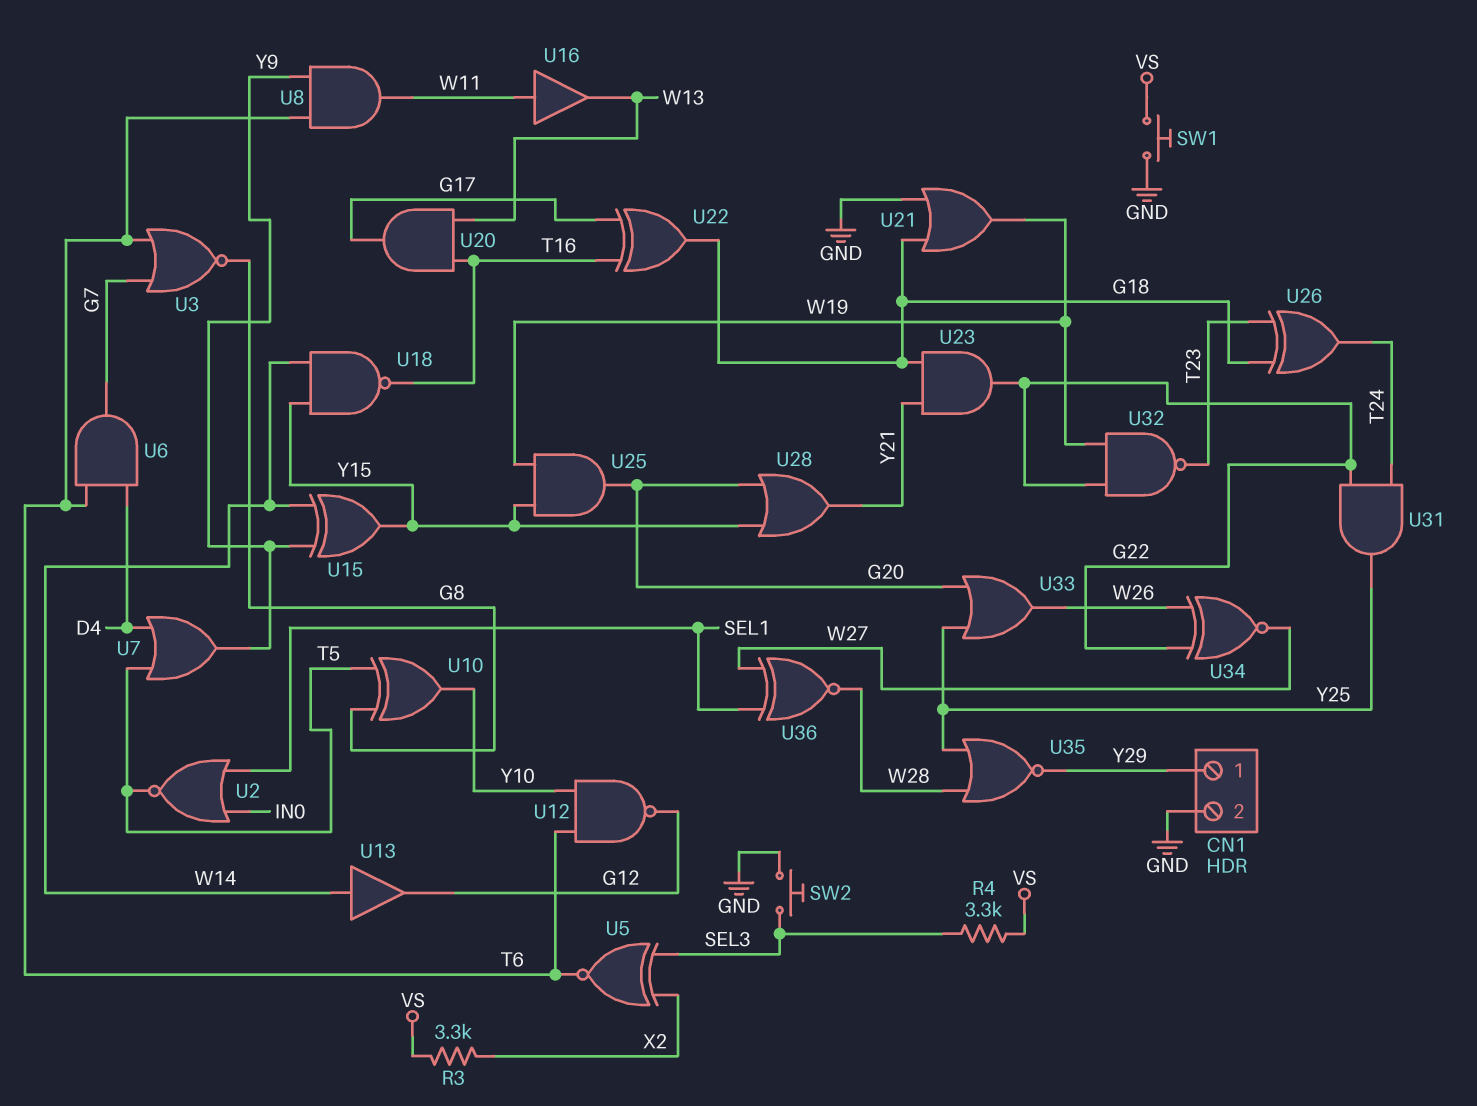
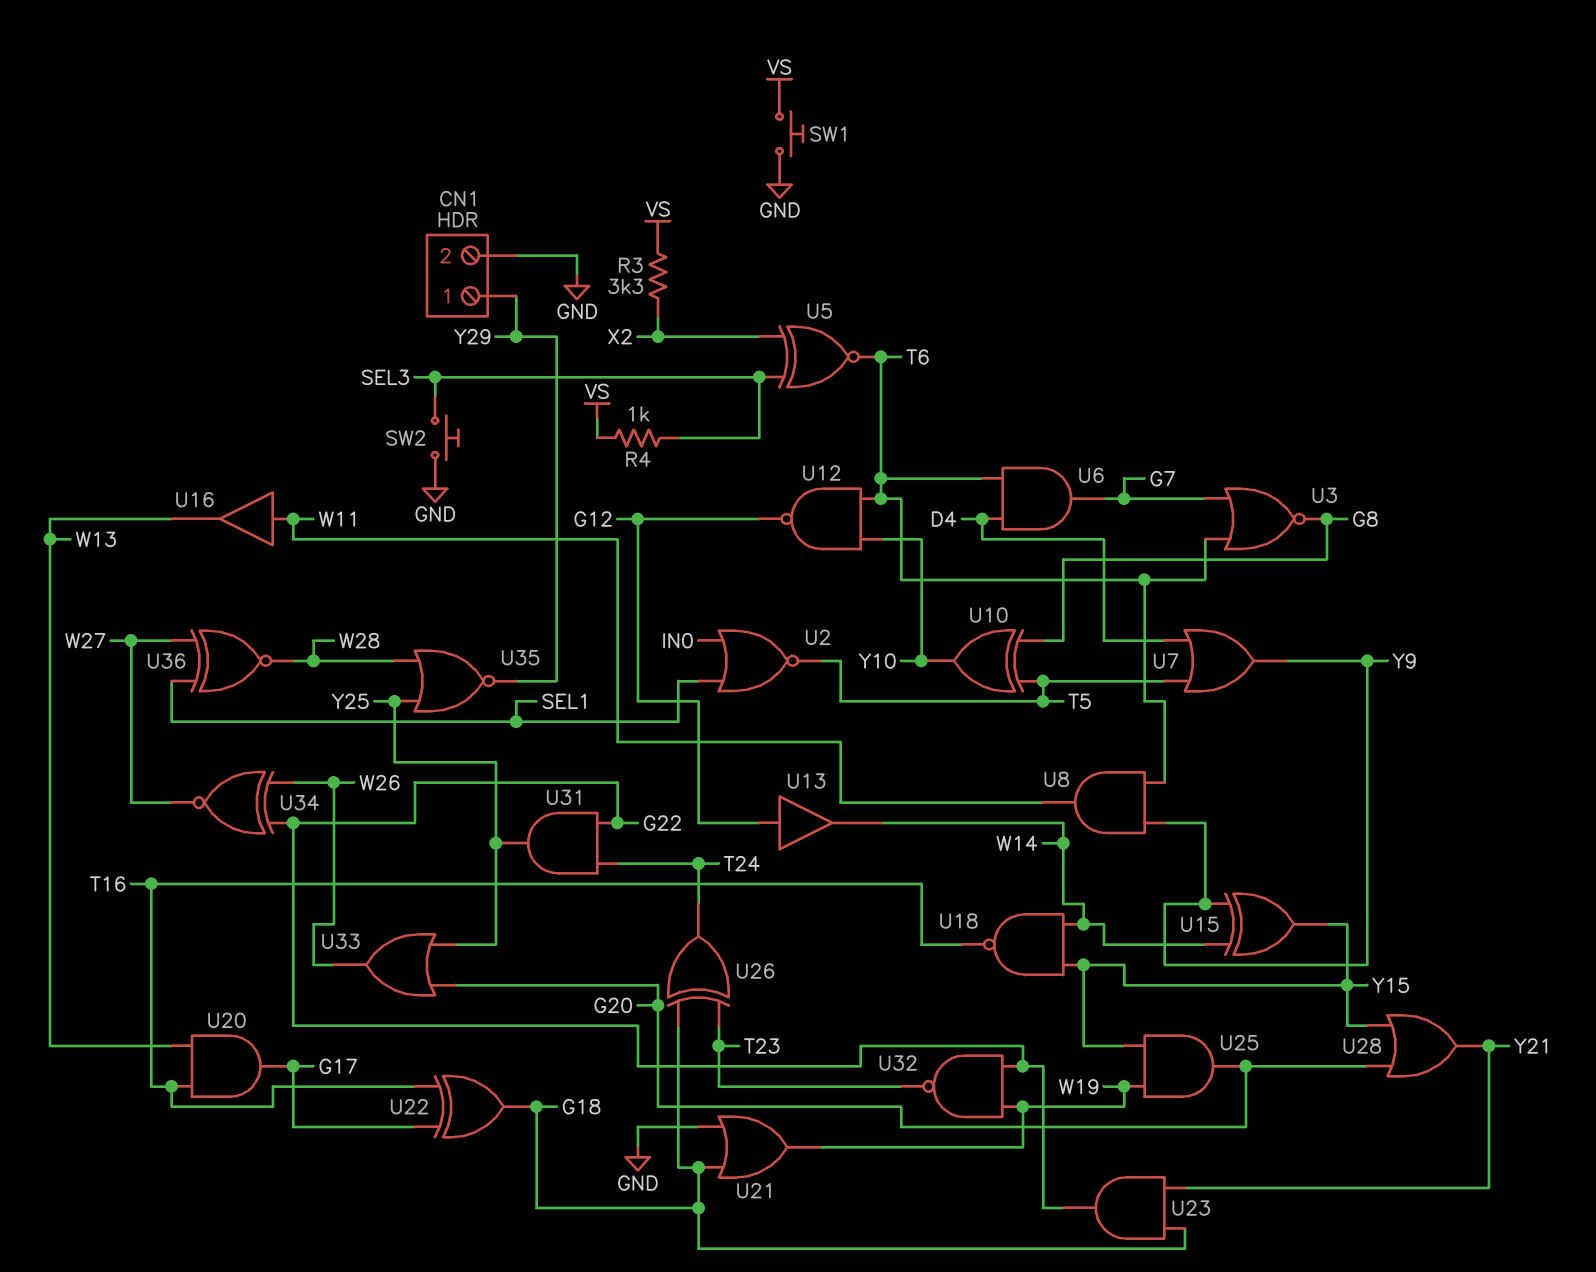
R4: 3.3k (SEL3, VS) -> 1k (SEL3, VS)
U13: buffer (in W14, out G12) -> buffer (in G12, out W14)

